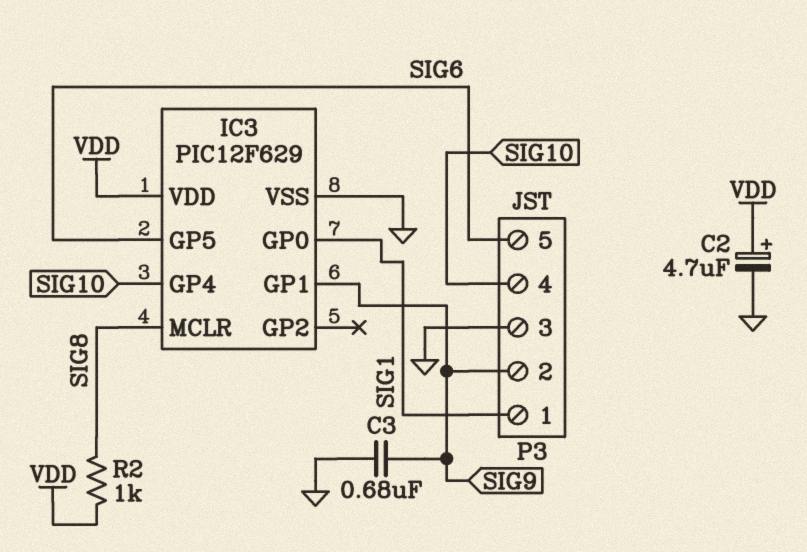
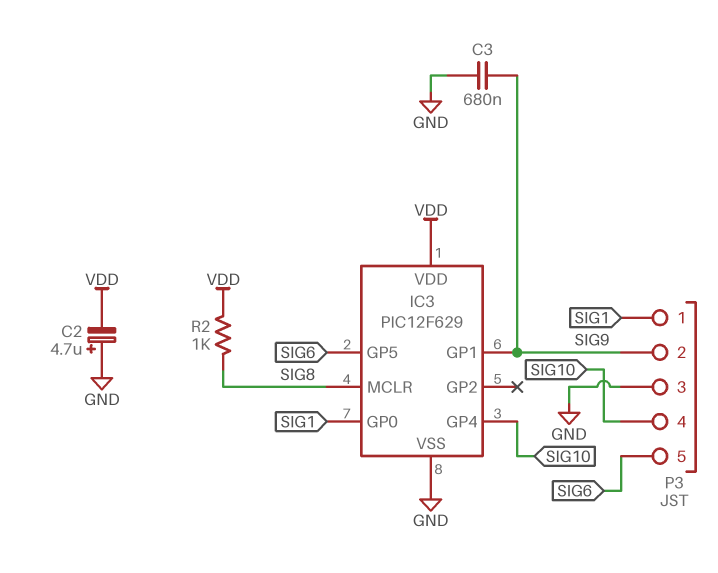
C2: 4.7uF (plus VDD, minus GND) -> 4.7uF (plus GND, minus VDD)

